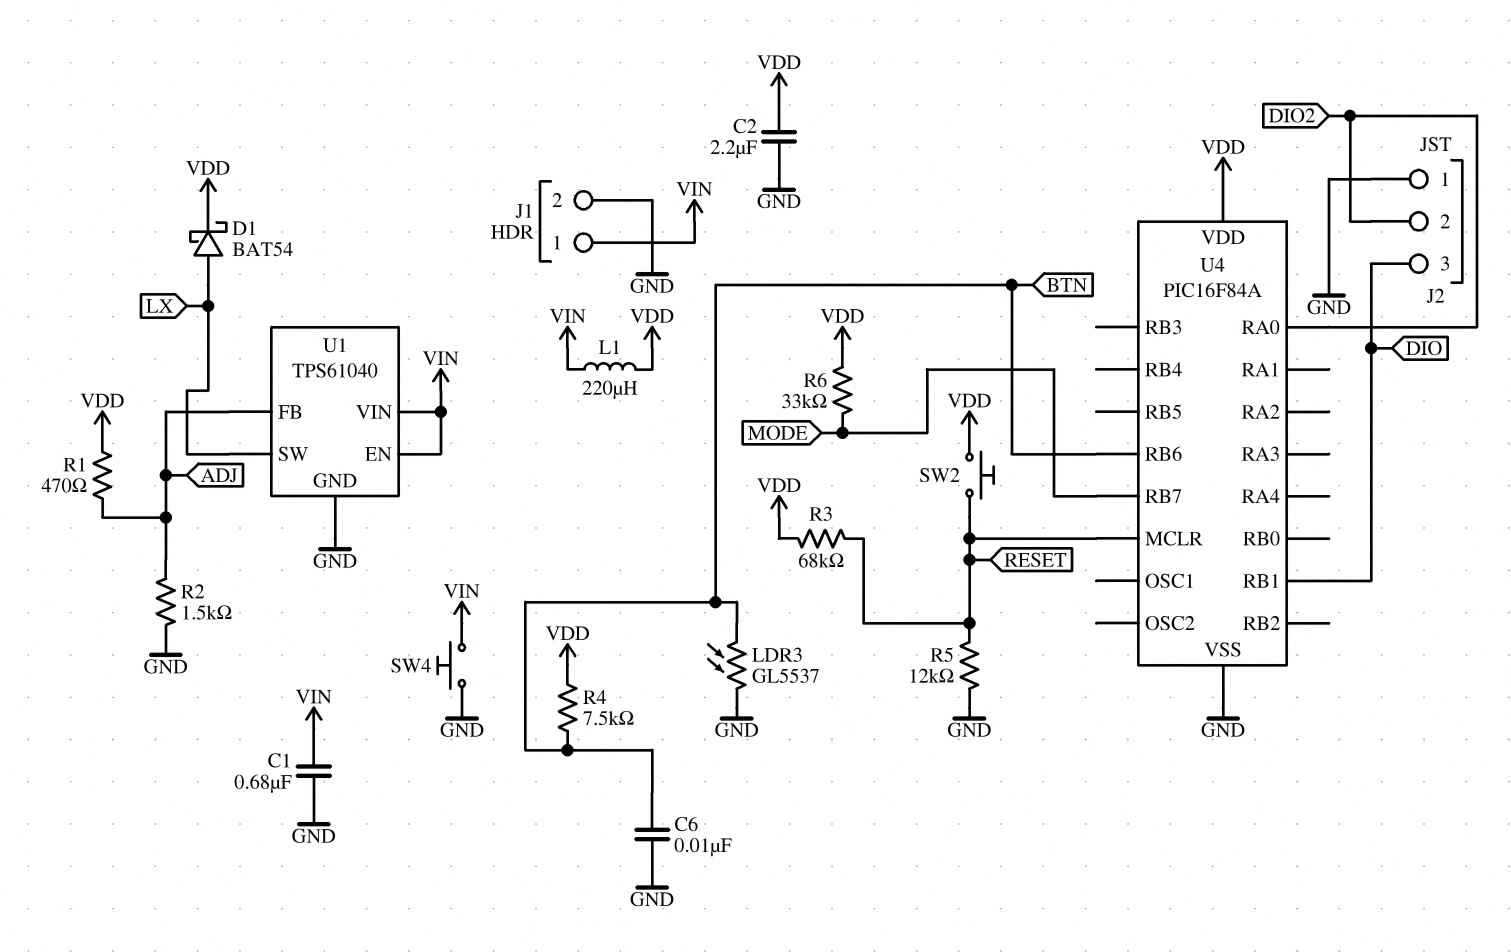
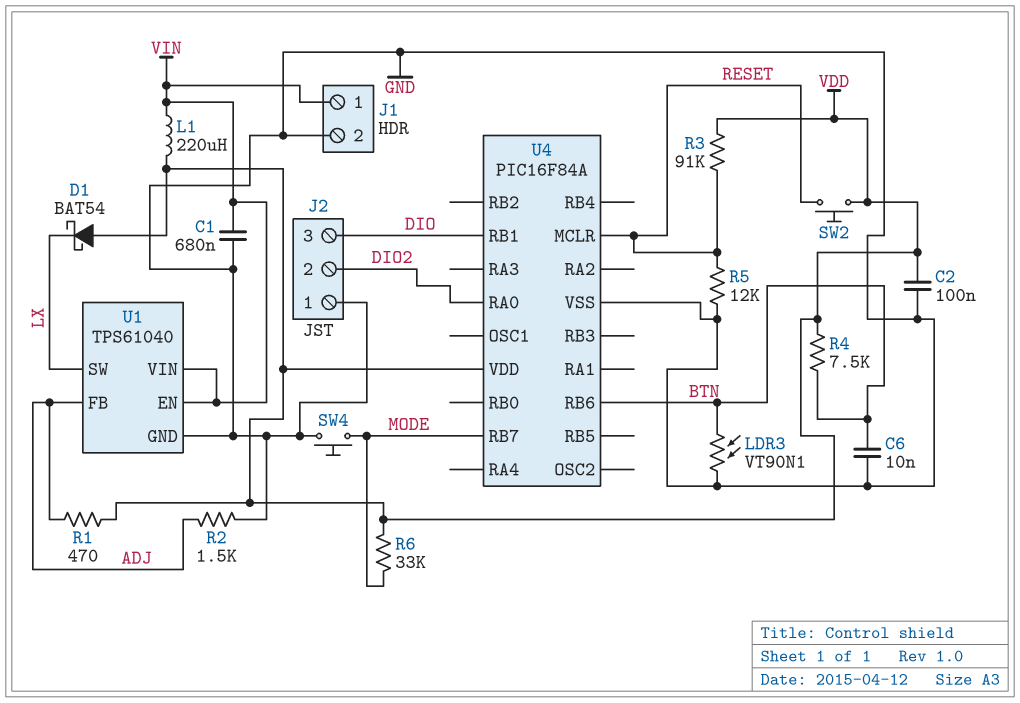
C2: 2.2uF (GND, VDD) -> 100nF (GND, VDD)
D1: schottky BAT54 (A LX, K VDD) -> schottky BAT54 (A VDD, K LX)
LDR3: GL5537 (BTN, GND) -> VT90N1 (BTN, GND)
R3: 68k (RESET, VDD) -> 91k (RESET, VDD)
SW4: button (GND, VIN) -> button (GND, MODE)

